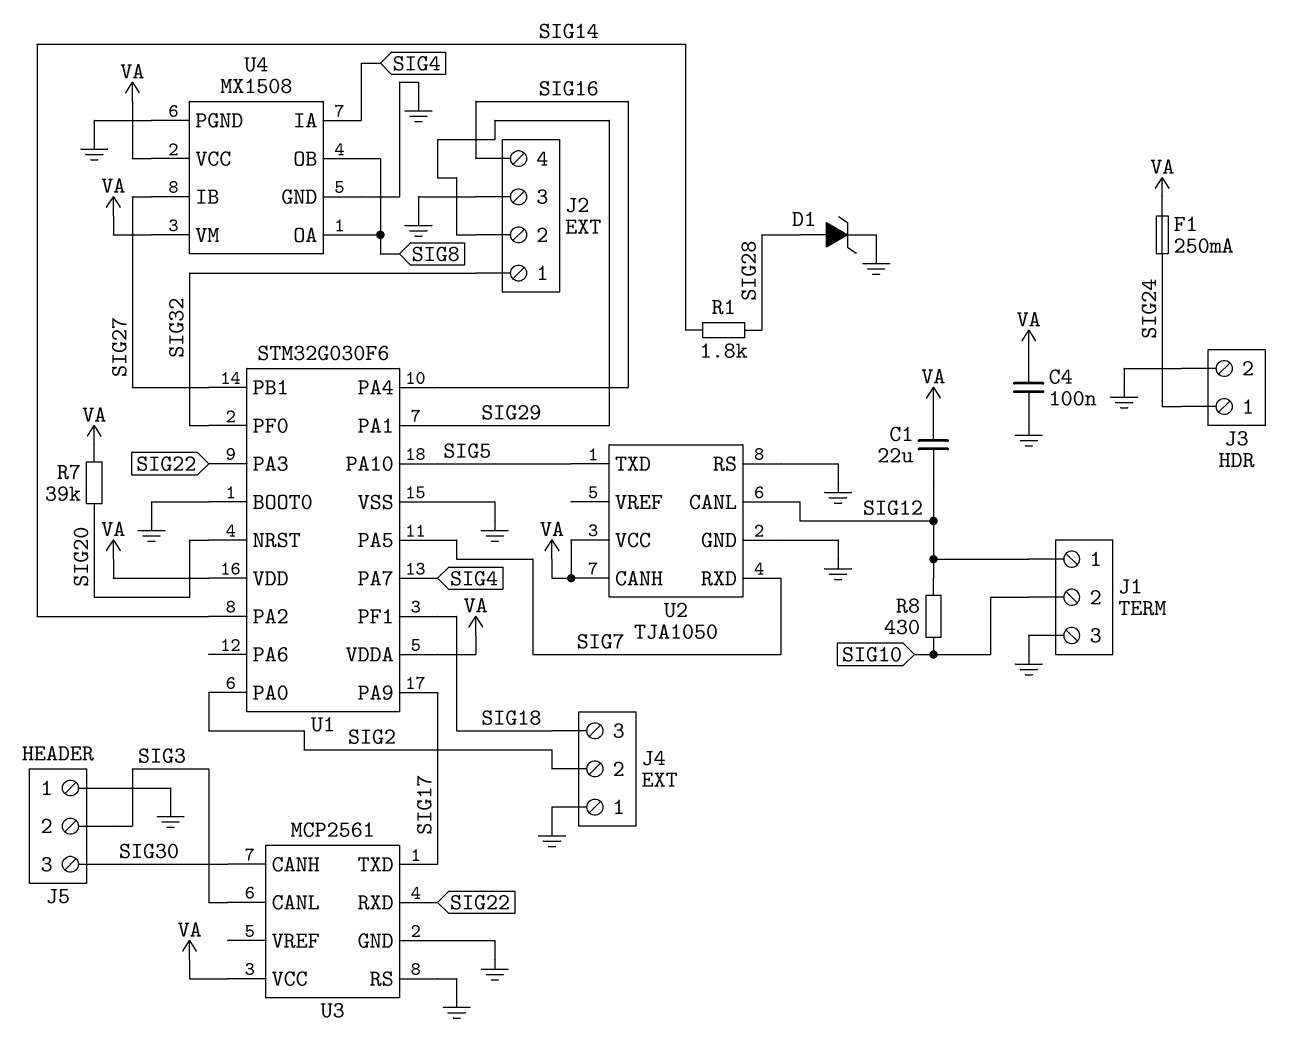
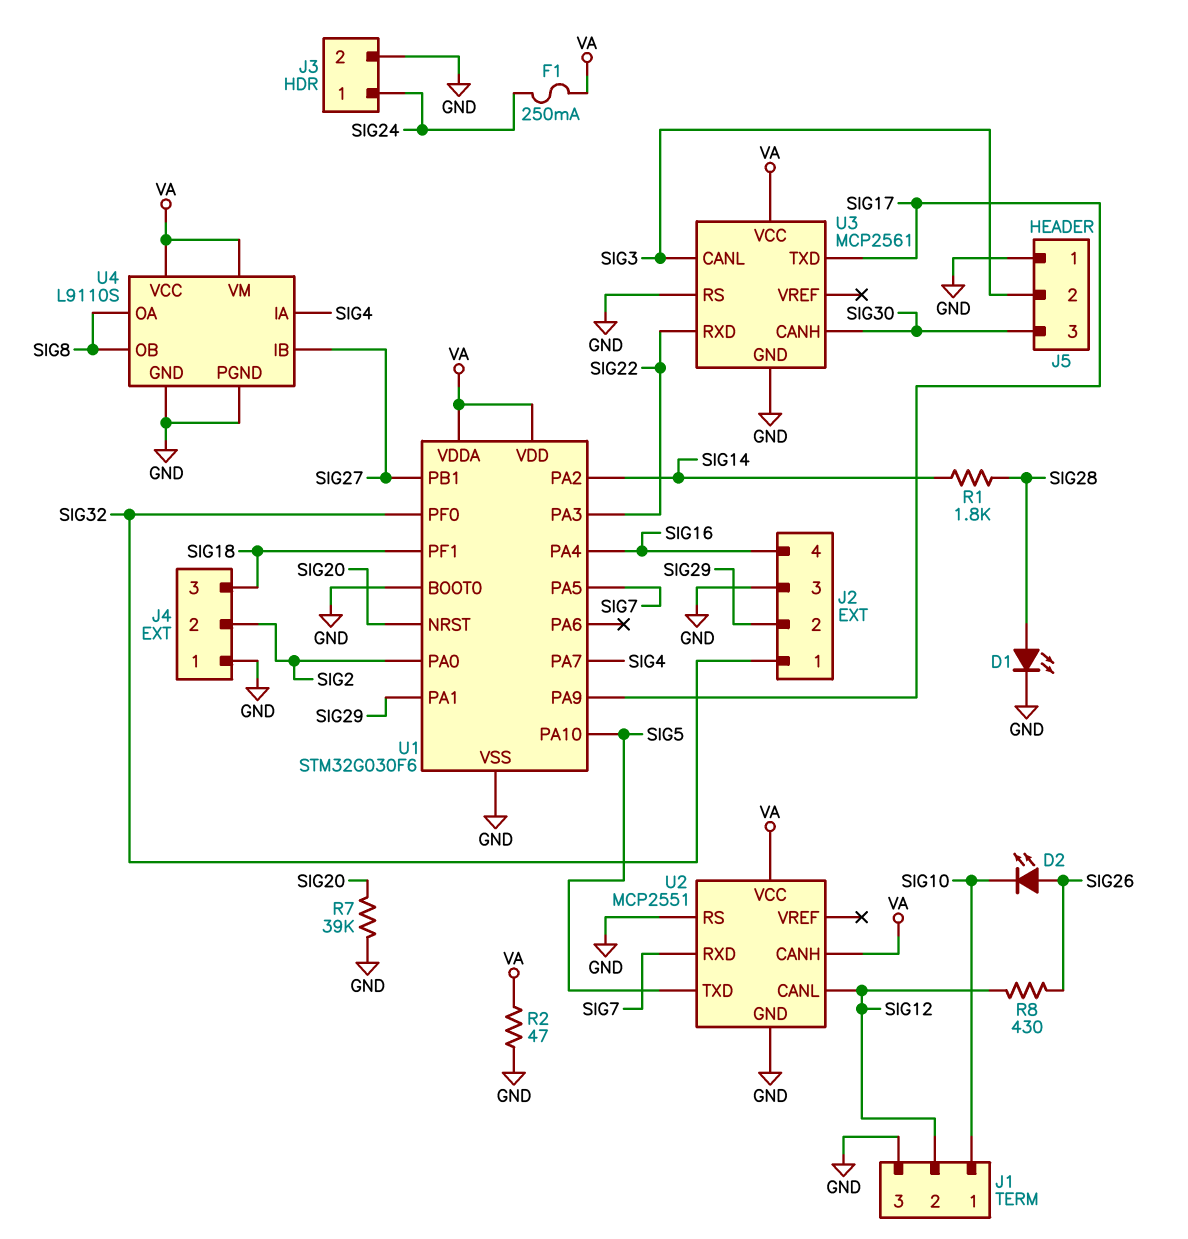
C1: 22uF (SIG12, VA) -> none
C4: 100nF (GND, VA) -> none
D1: zener (A SIG28, K GND) -> LED (A SIG28, K GND)
D2: none -> LED (A SIG26, K SIG10)
J1 pin 1: SIG12 -> SIG10
J1 pin 2: SIG10 -> SIG12
R2: none -> 47 (GND, VA)
R7: 39k (SIG20, VA) -> 39k (GND, SIG20)
R8: 430 (SIG10, SIG12) -> 430 (SIG12, SIG26)
U2: TJA1050 -> MCP2551
U4: MX1508 -> L9110S

